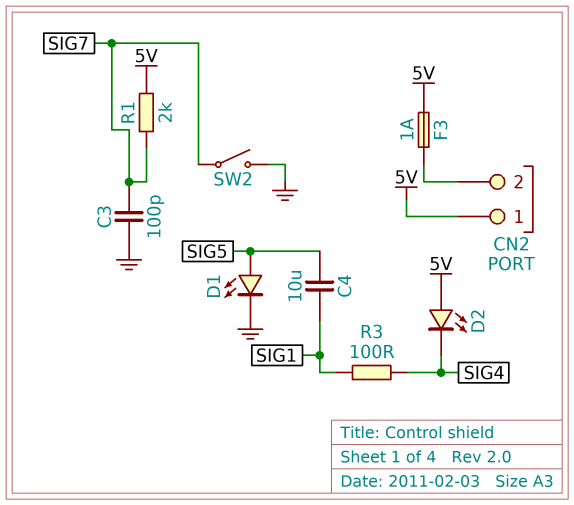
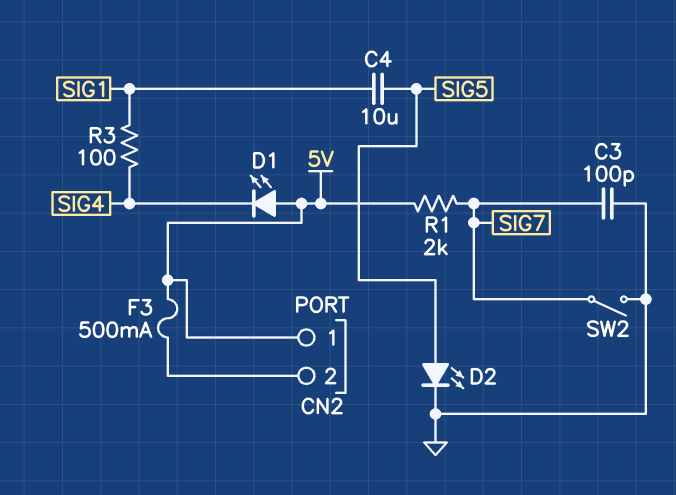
D1: LED (A SIG5, K GND) -> LED (A 5V, K SIG4)
D2: LED (A 5V, K SIG4) -> LED (A SIG5, K GND)
F3: 1A (5V, CN2/2) -> 500mA (5V, CN2/2)

